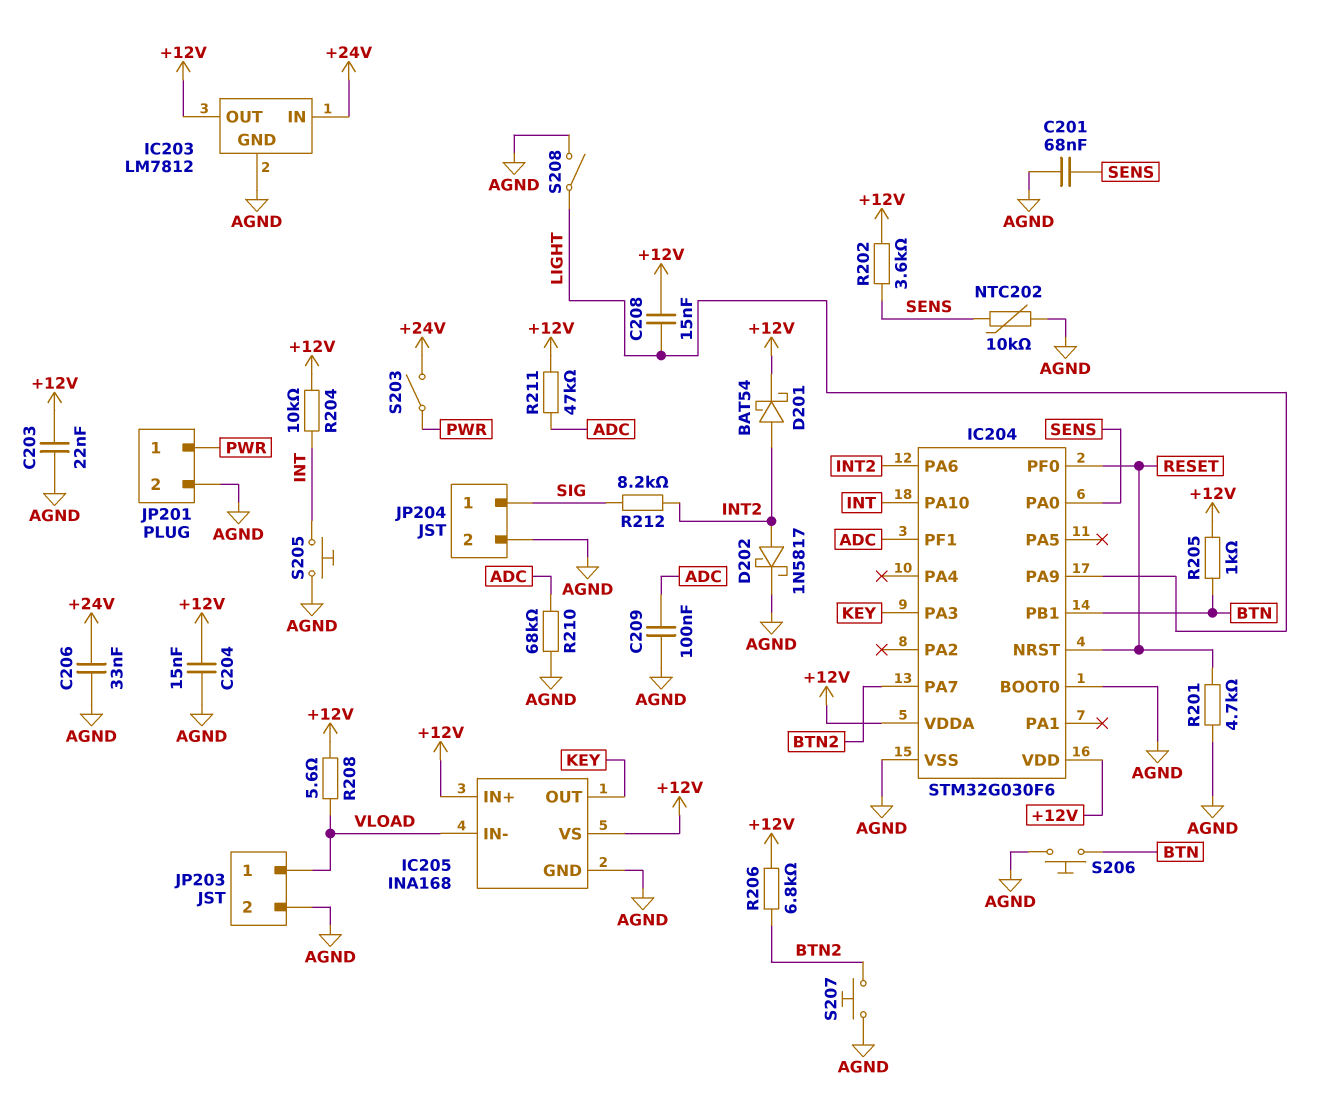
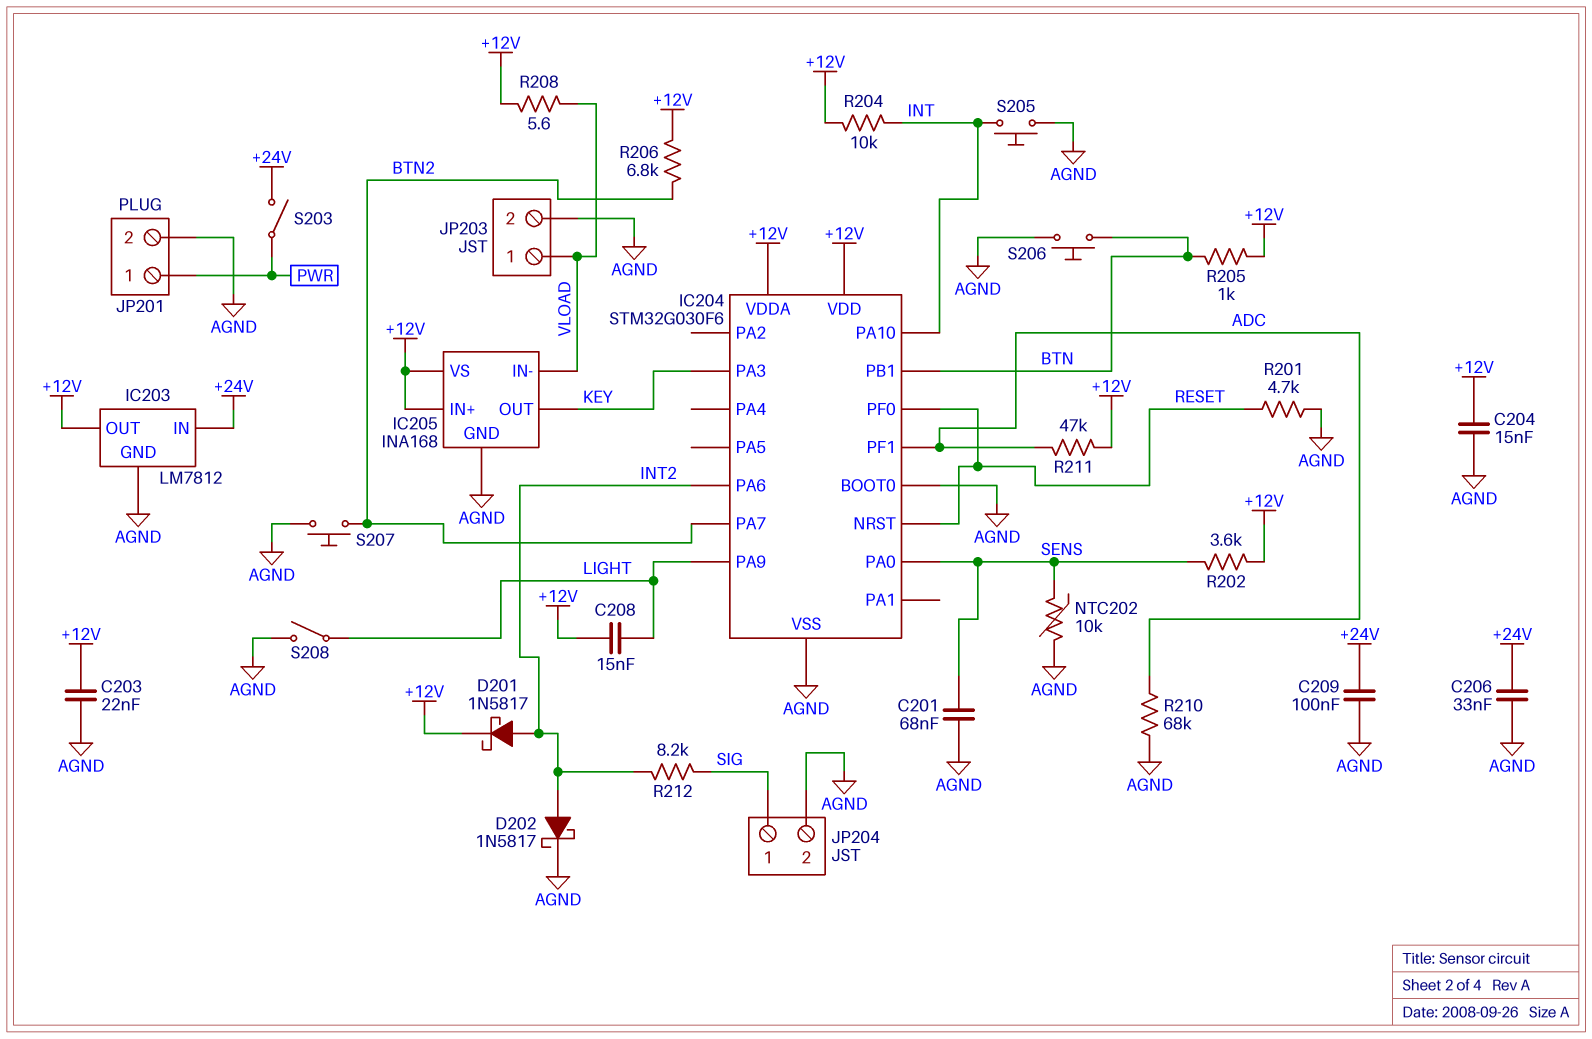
C209: 100nF (ADC, AGND) -> 100nF (+24V, AGND)
D201: schottky BAT54 (A INT2, K +12V) -> schottky 1N5817 (A INT2, K +12V)

